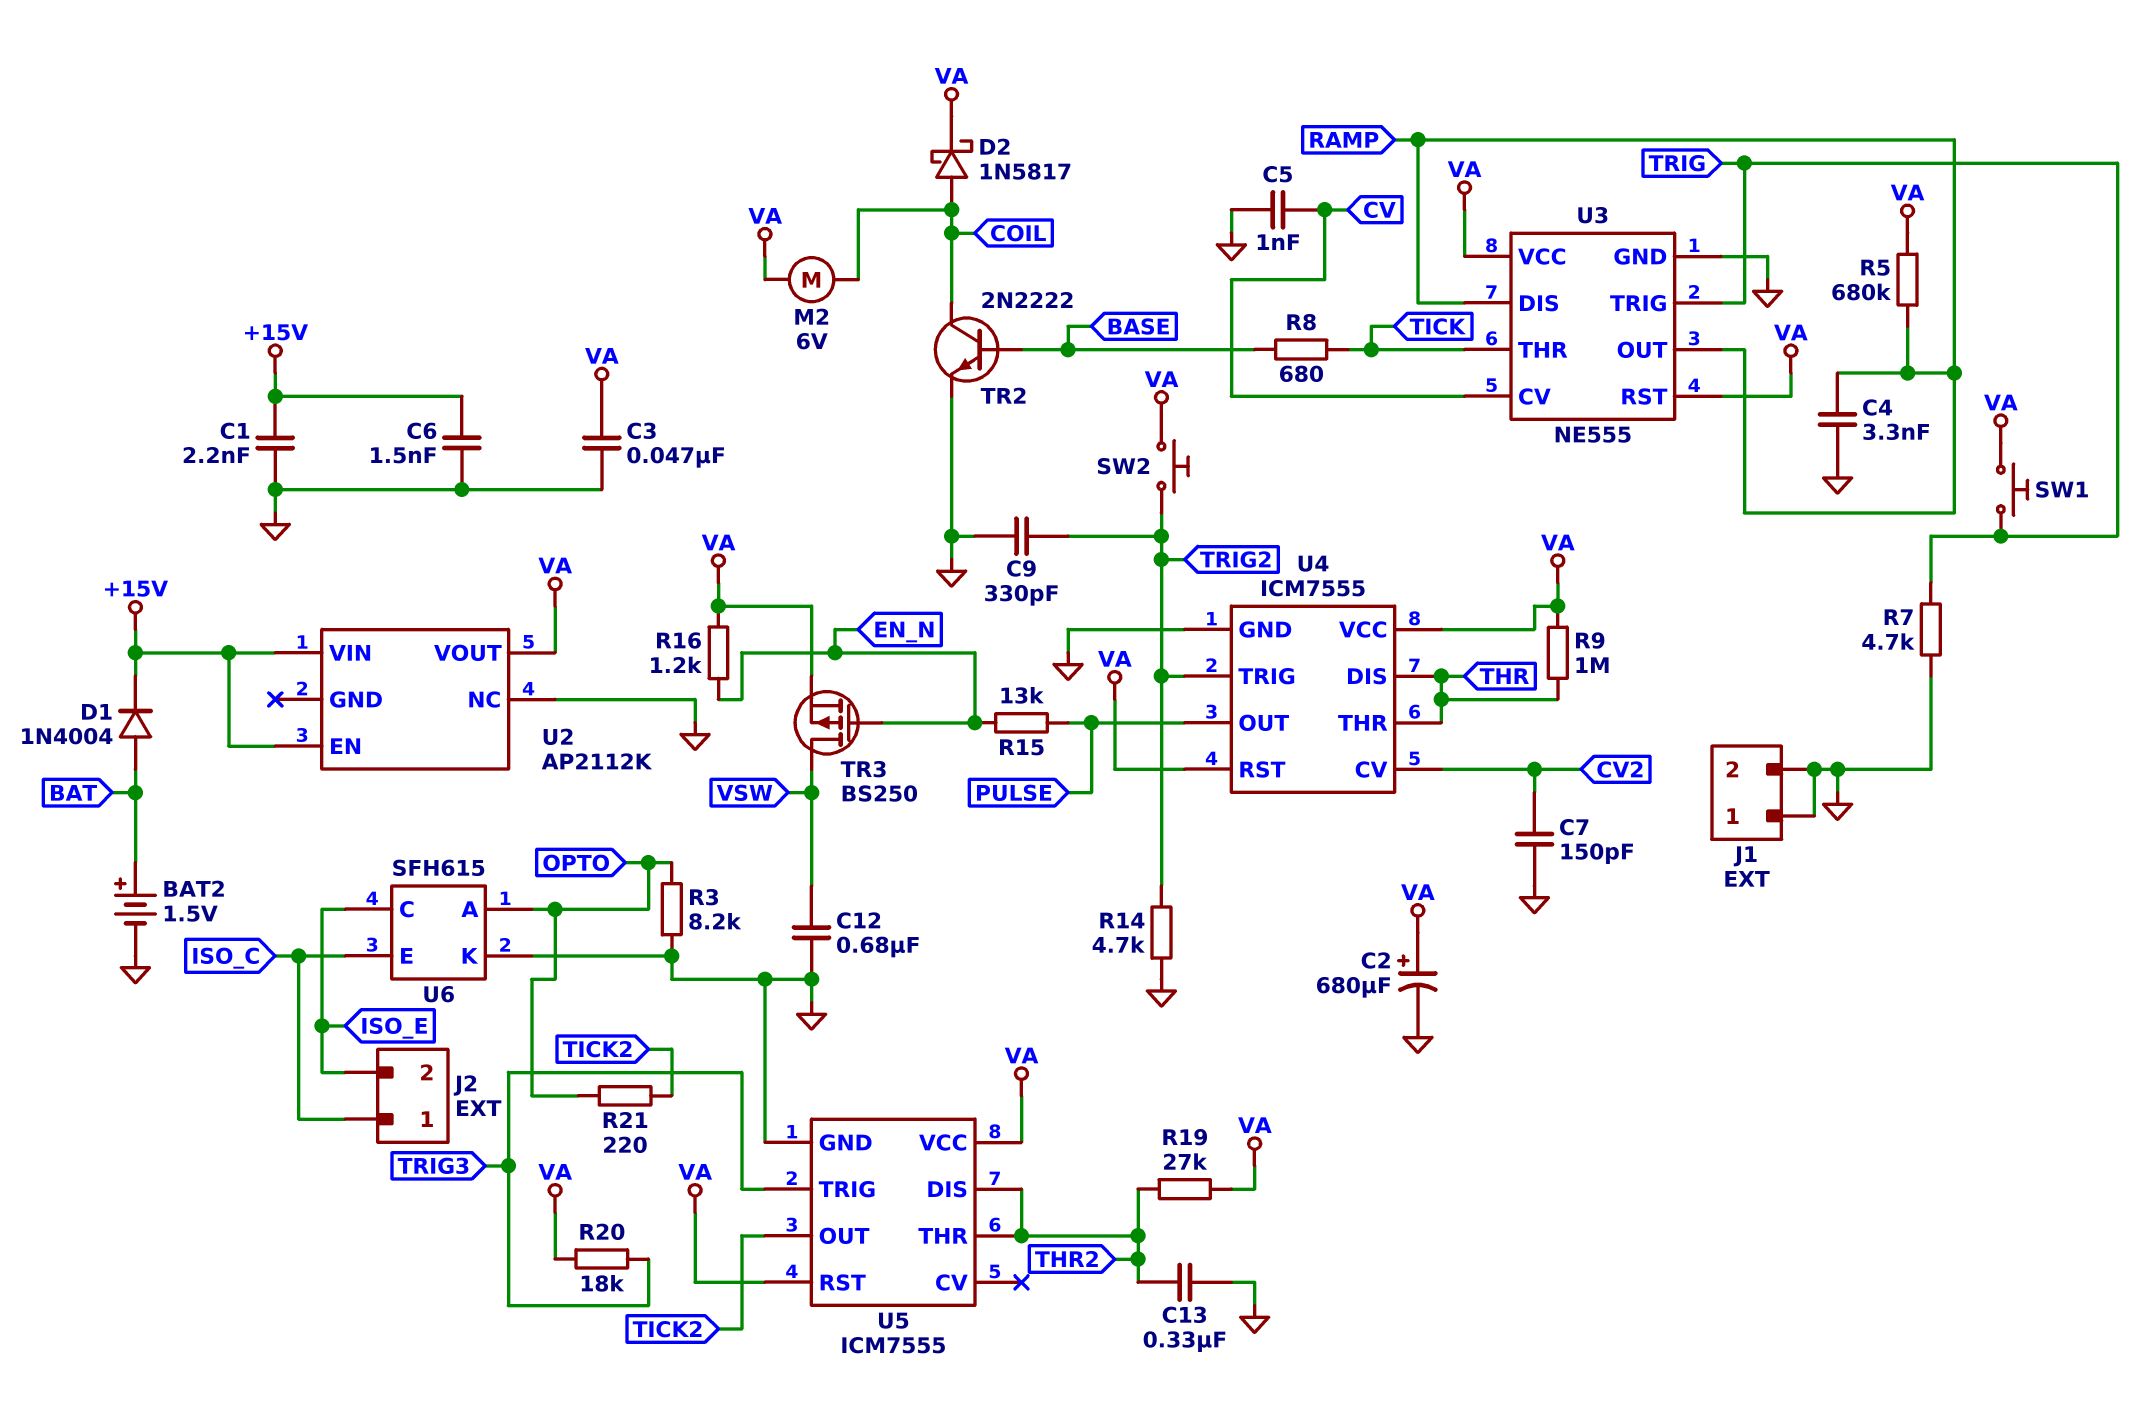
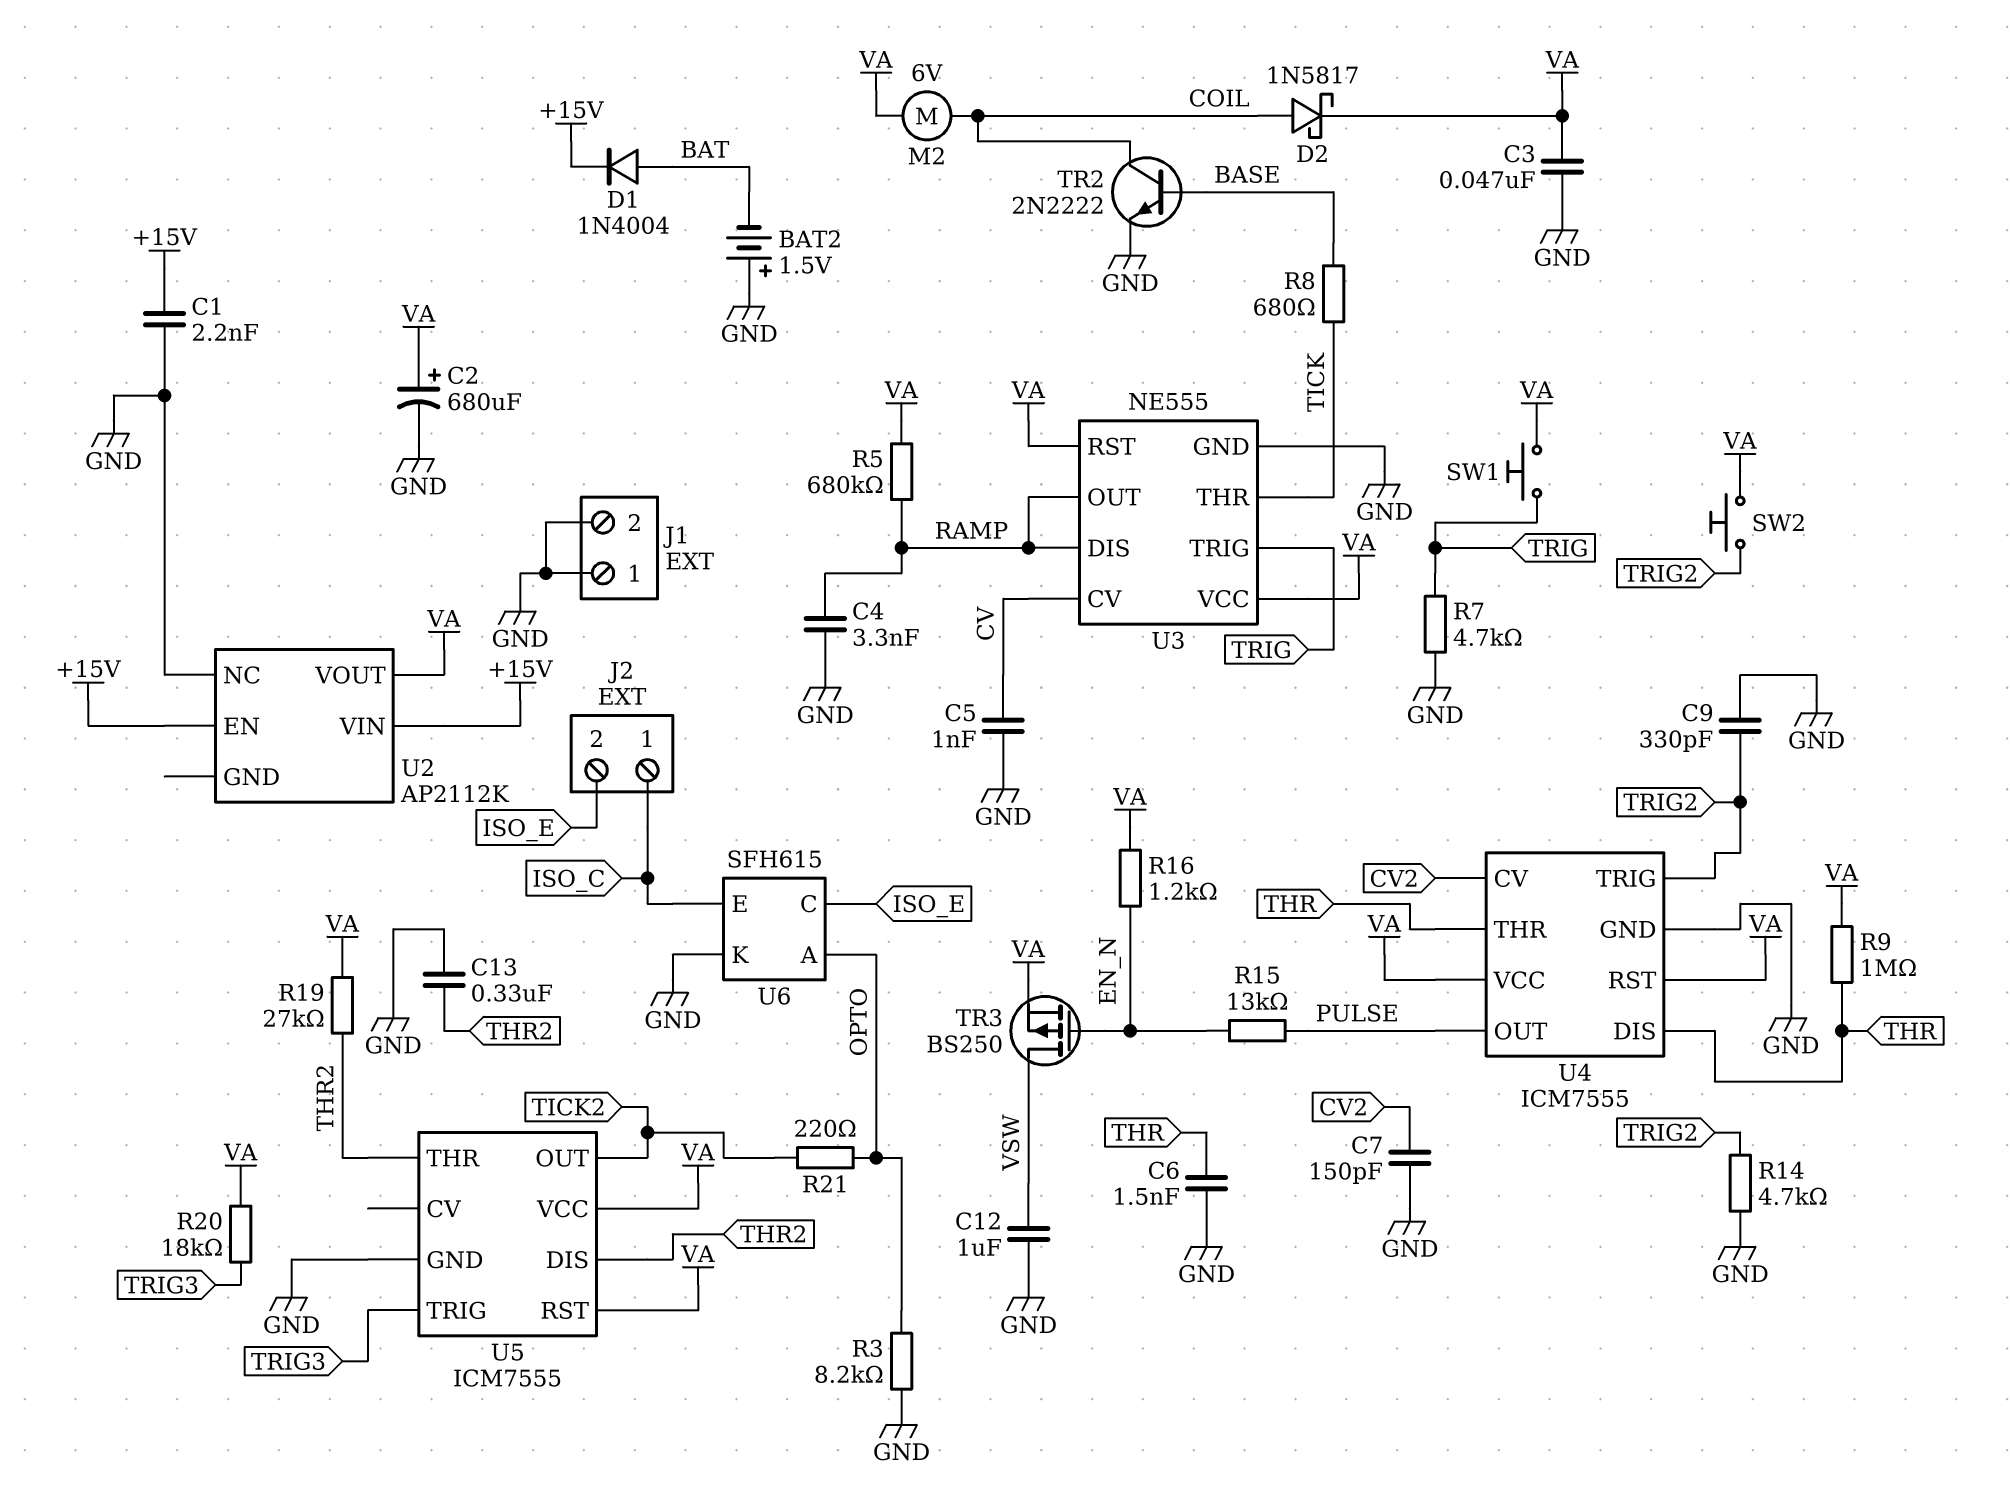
BAT2: 1.5V (plus BAT, minus GND) -> 1.5V (plus GND, minus BAT)
C6: 1.5nF (+15V, GND) -> 1.5nF (GND, THR)
C12: 680nF (GND, VSW) -> 1uF (GND, VSW)

